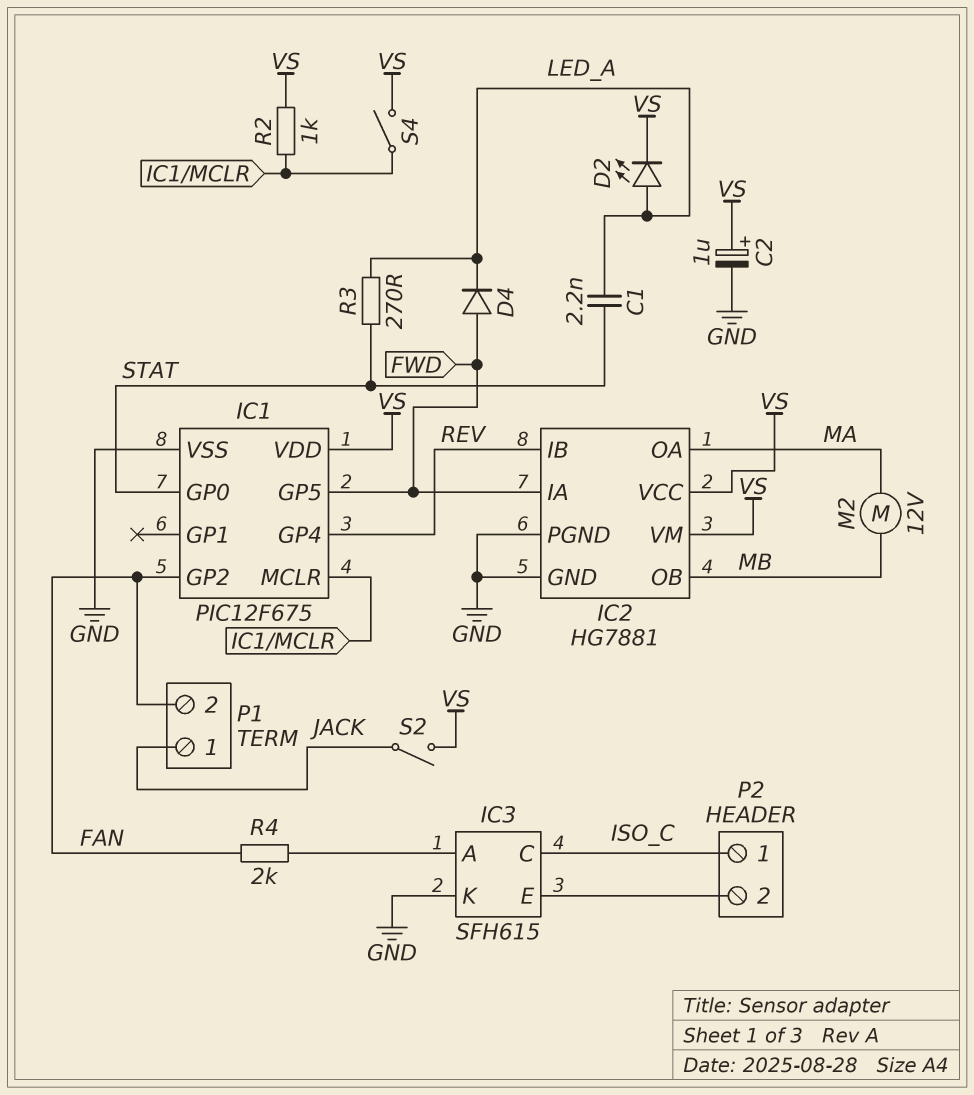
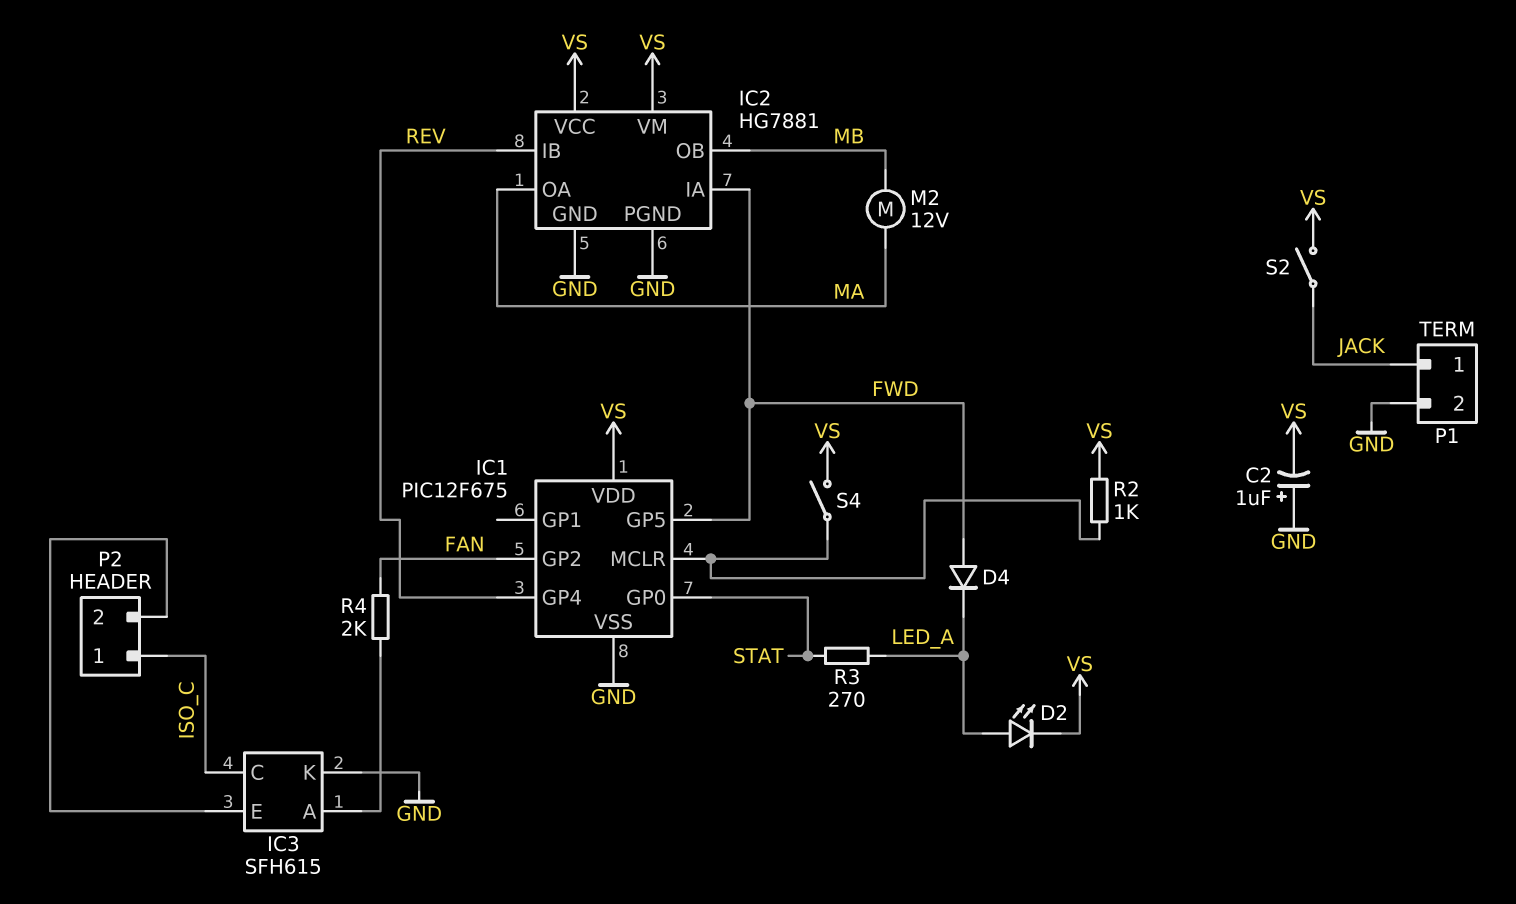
C1: 2.2nF (LED_A, STAT) -> none
C2: 1uF (plus VS, minus GND) -> 1uF (plus GND, minus VS)
P1 pin 2: FAN -> GND

